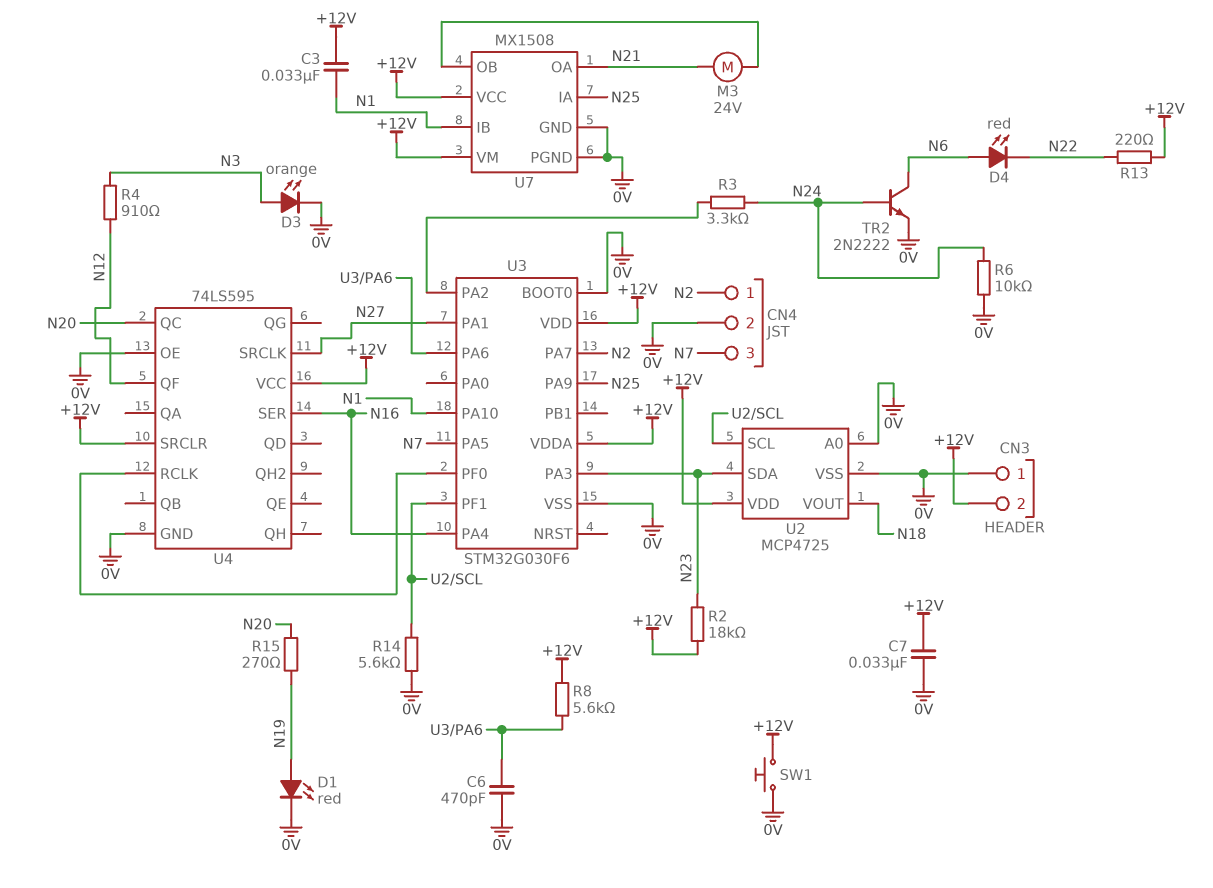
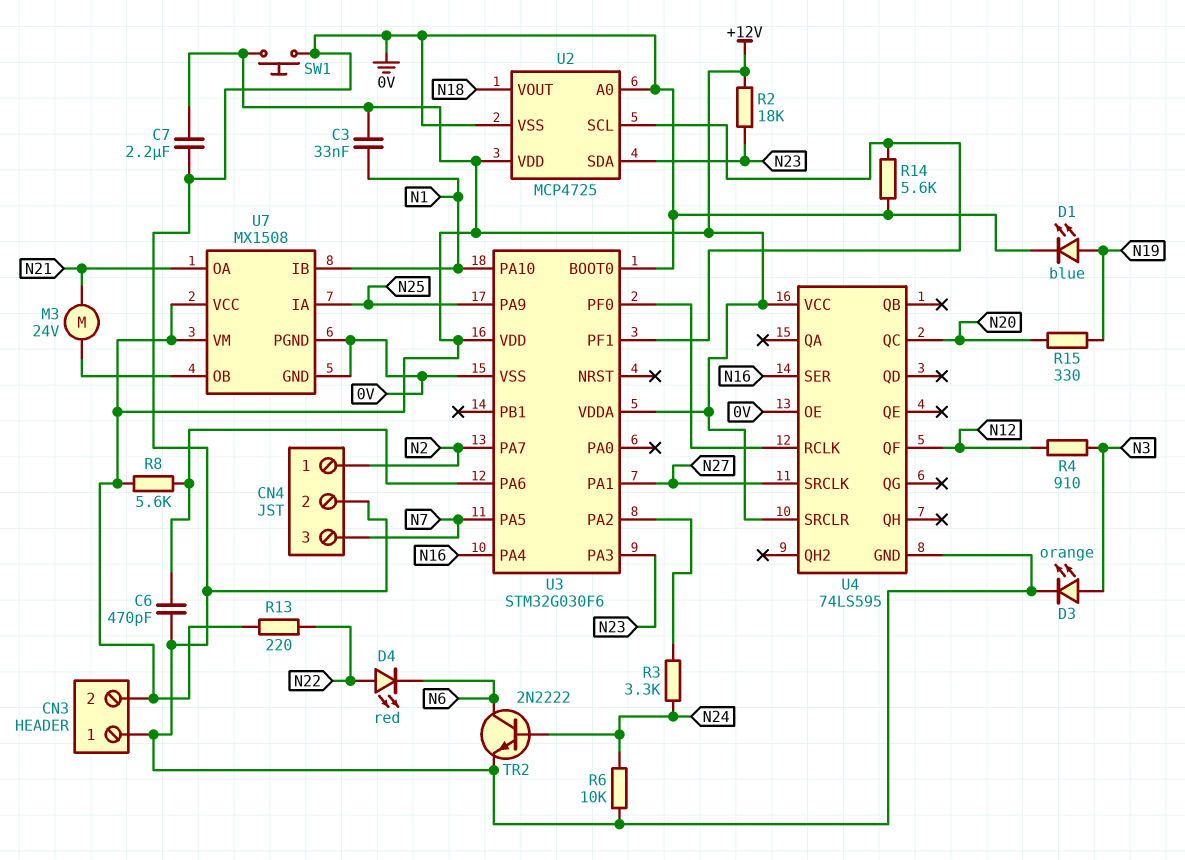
C7: 33nF (+12V, 0V) -> 2.2uF (+12V, 0V)
D1: LED red (A N19, K 0V) -> LED blue (A N19, K 0V)
D4: LED red (A N6, K N22) -> LED red (A N22, K N6)
R15: 270 (N19, N20) -> 330 (N19, N20)

